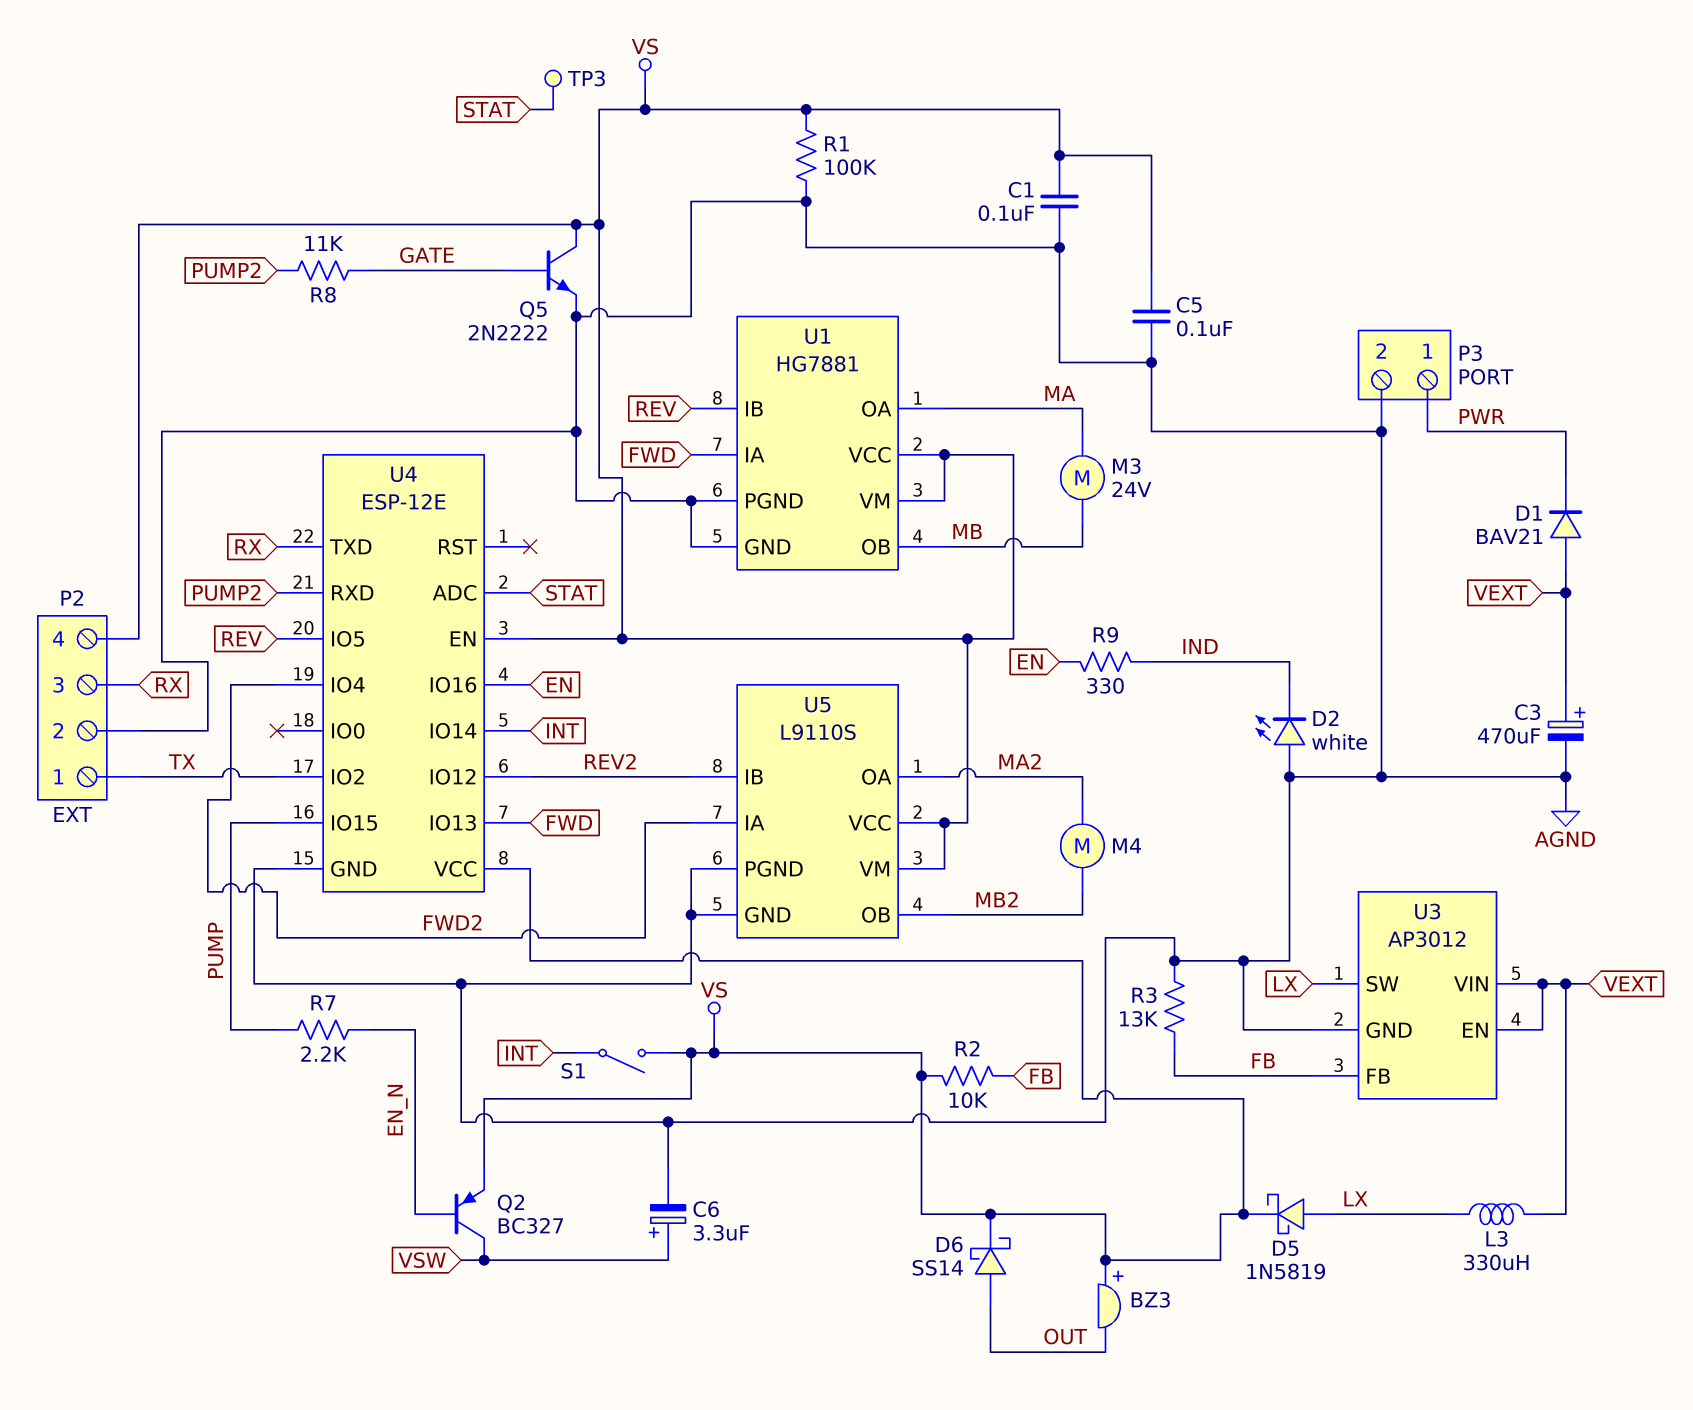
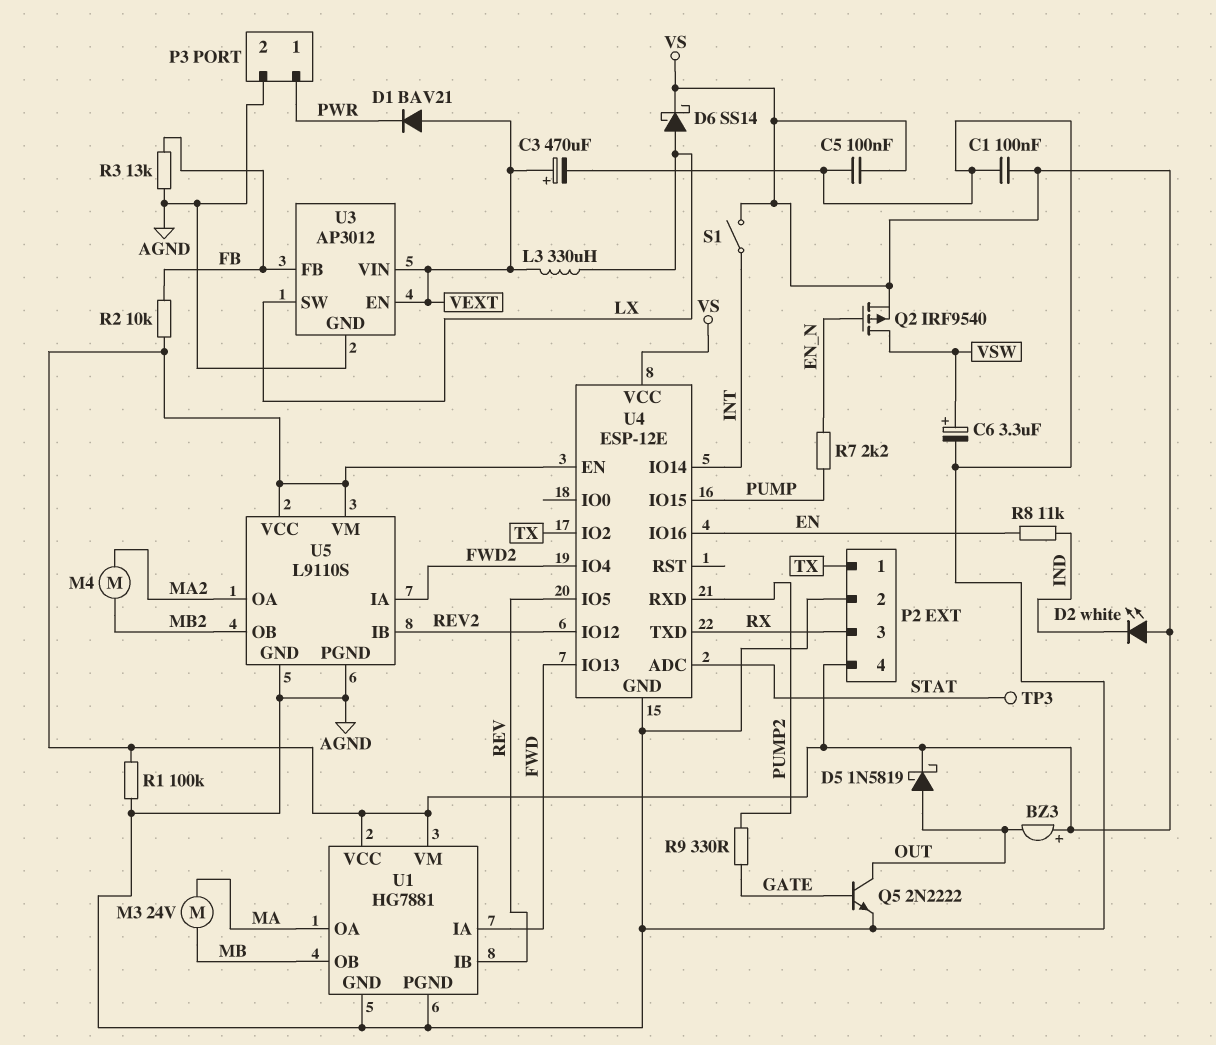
D2: LED white (A AGND, K IND) -> LED white (A VS, K IND)
D5: schottky 1N5819 (A LX, K VS) -> schottky 1N5819 (A OUT, K VS)
D6: schottky SS14 (A OUT, K VS) -> schottky SS14 (A LX, K VS)
Q2: PNP BC327 (B EN_N, C VSW, E VS) -> PMOS IRF9540 (G EN_N, D VSW, S VS)
Q5: NPN 2N2222 (B GATE, C VS, E AGND) -> NPN 2N2222 (B GATE, C OUT, E AGND)
R8: 11k (GATE, PUMP2) -> 11k (EN, IND)
R9: 330 (EN, IND) -> 330 (GATE, PUMP2)

